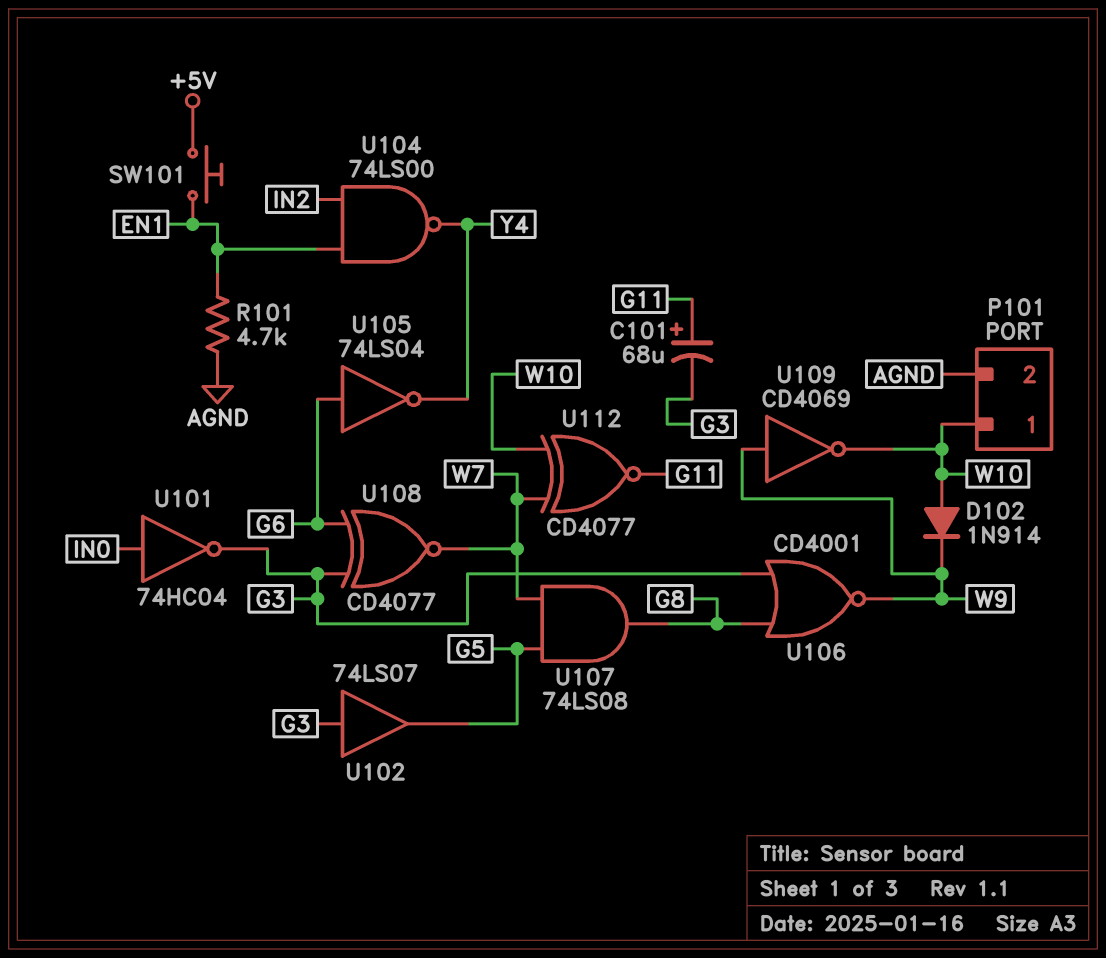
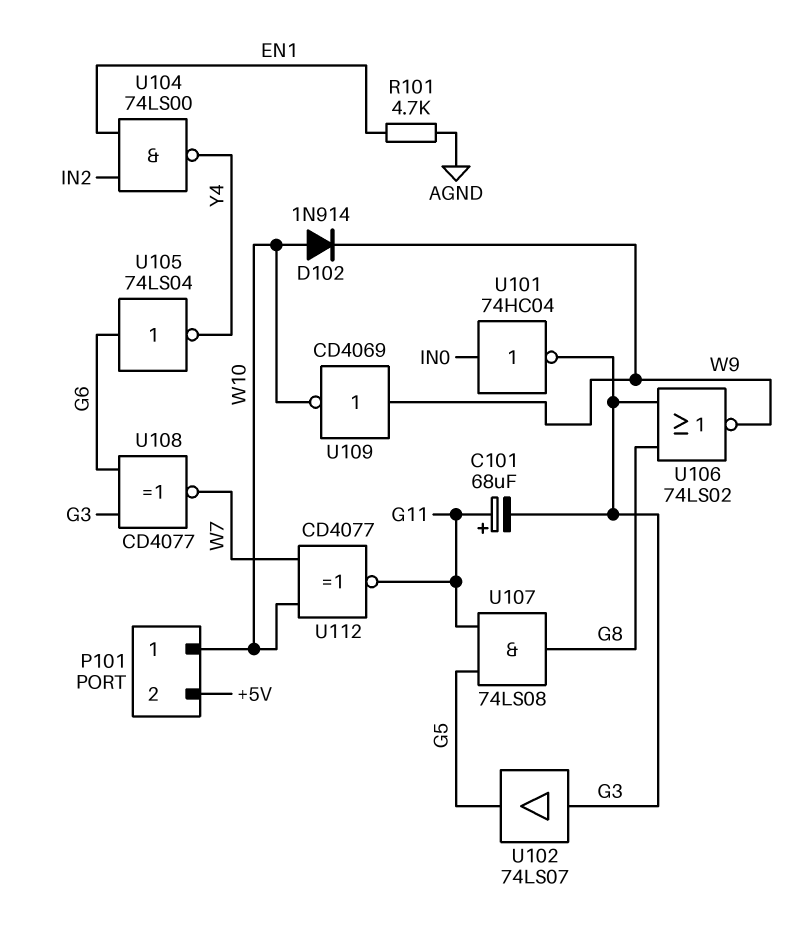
P101 pin 2: AGND -> +5V
SW101: button (+5V, EN1) -> none
U106: NOR CD4001 (in G3, in G8, out W9) -> NOR 74LS02 (in G3, in G8, out W9)
U107: AND 74LS08 (in G5, in W7, out G8) -> AND 74LS08 (in G5, in G11, out G8)

